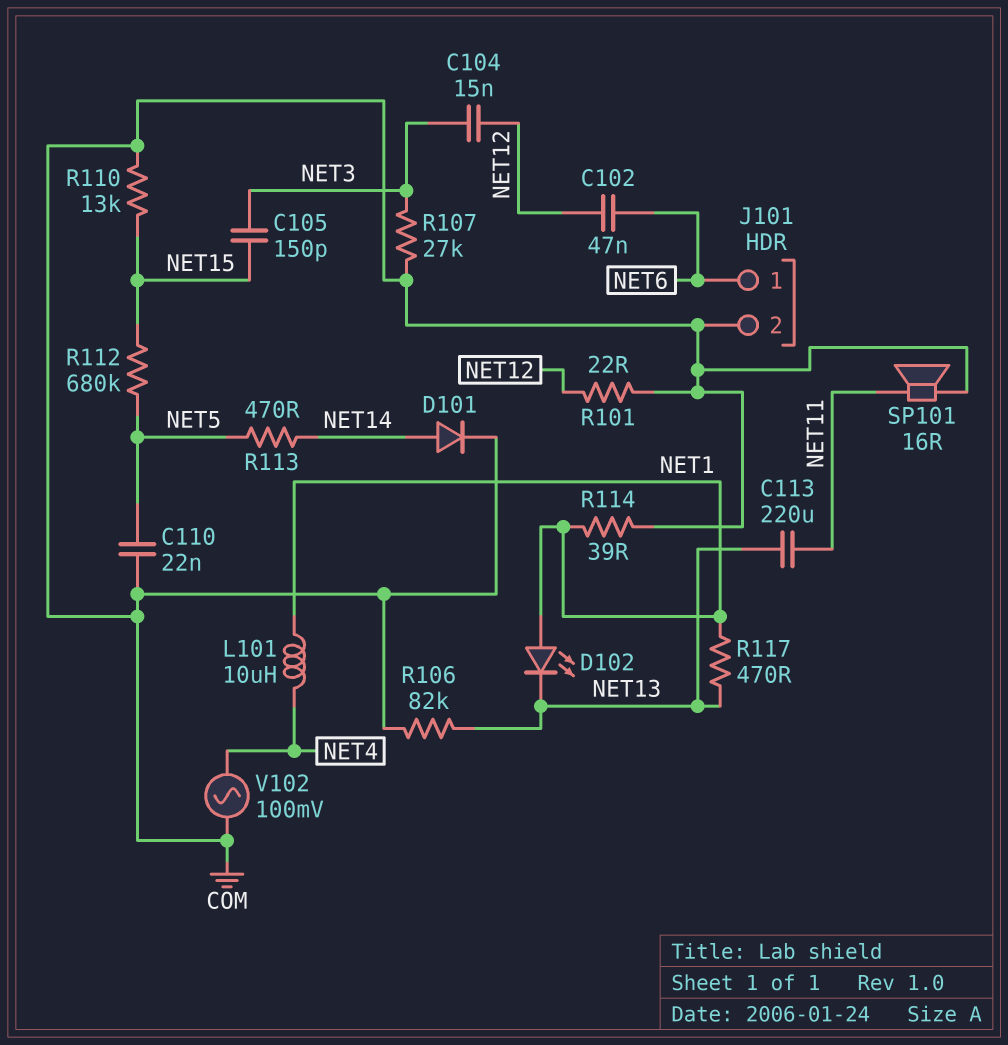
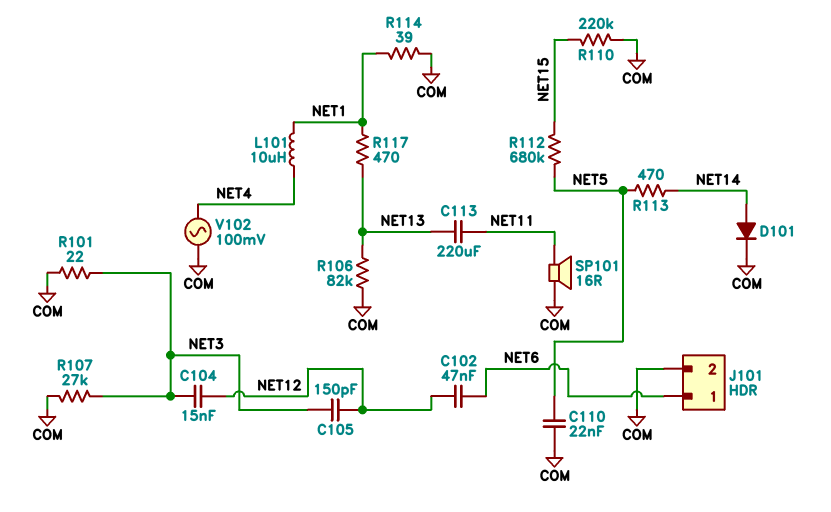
C105: 150pF (NET3, NET15) -> 150pF (NET3, NET12)
D102: LED (A NET1, K NET13) -> none
R101: 22 (COM, NET12) -> 22 (COM, NET3)
R110: 13k (COM, NET15) -> 220k (COM, NET15)

